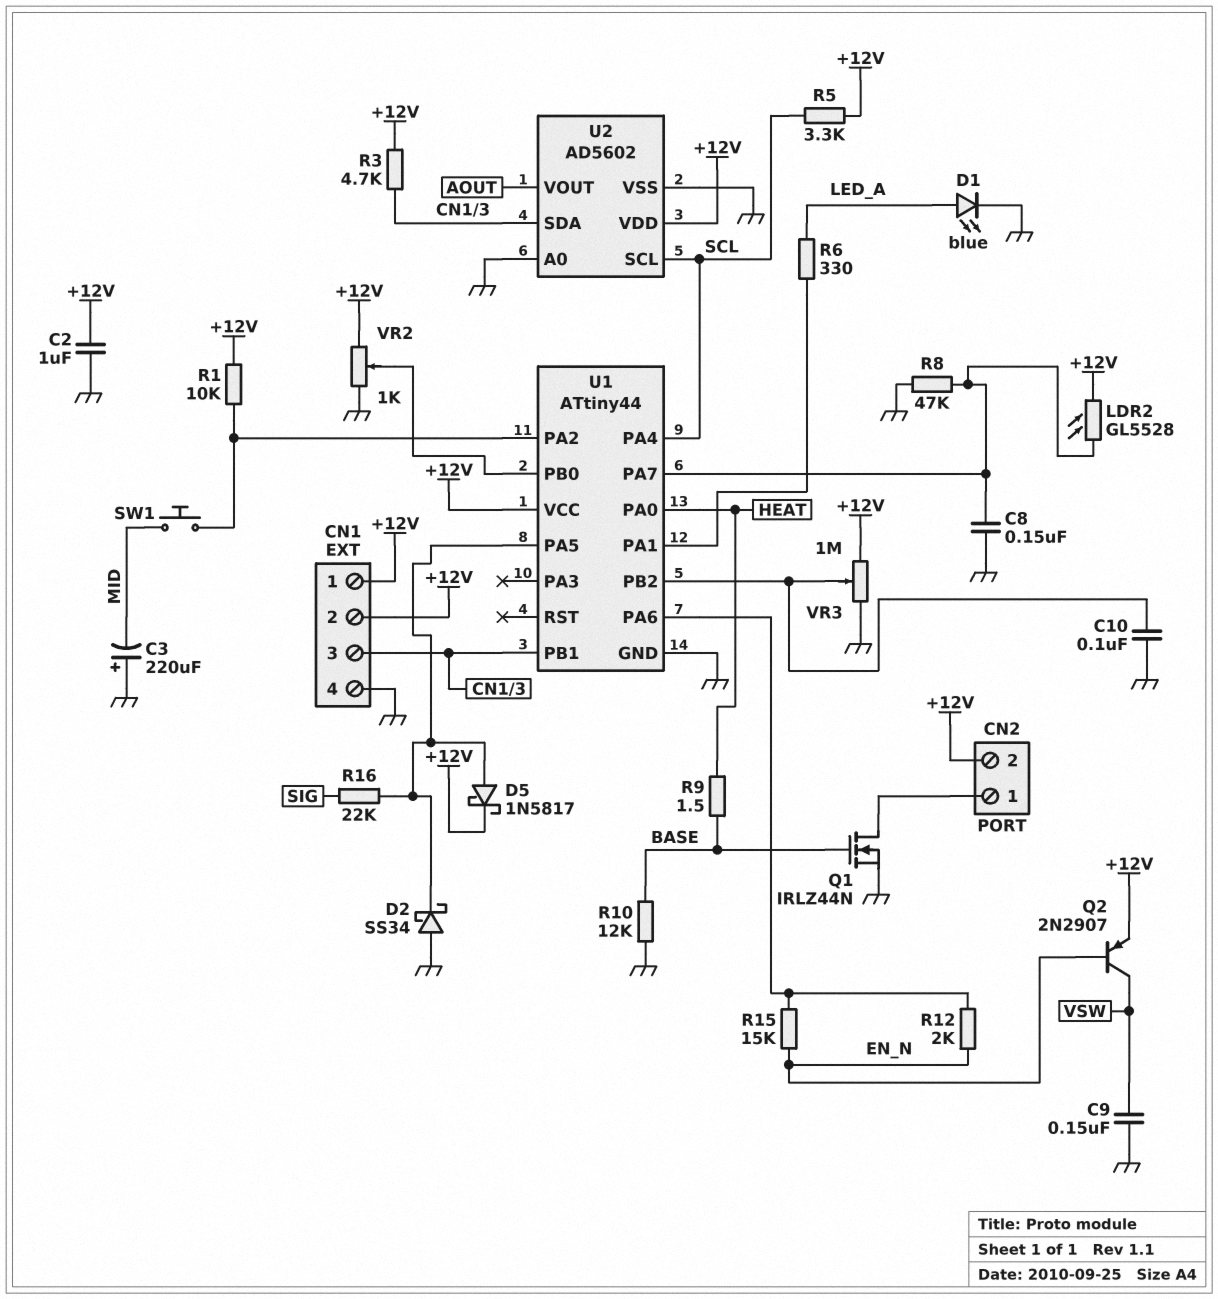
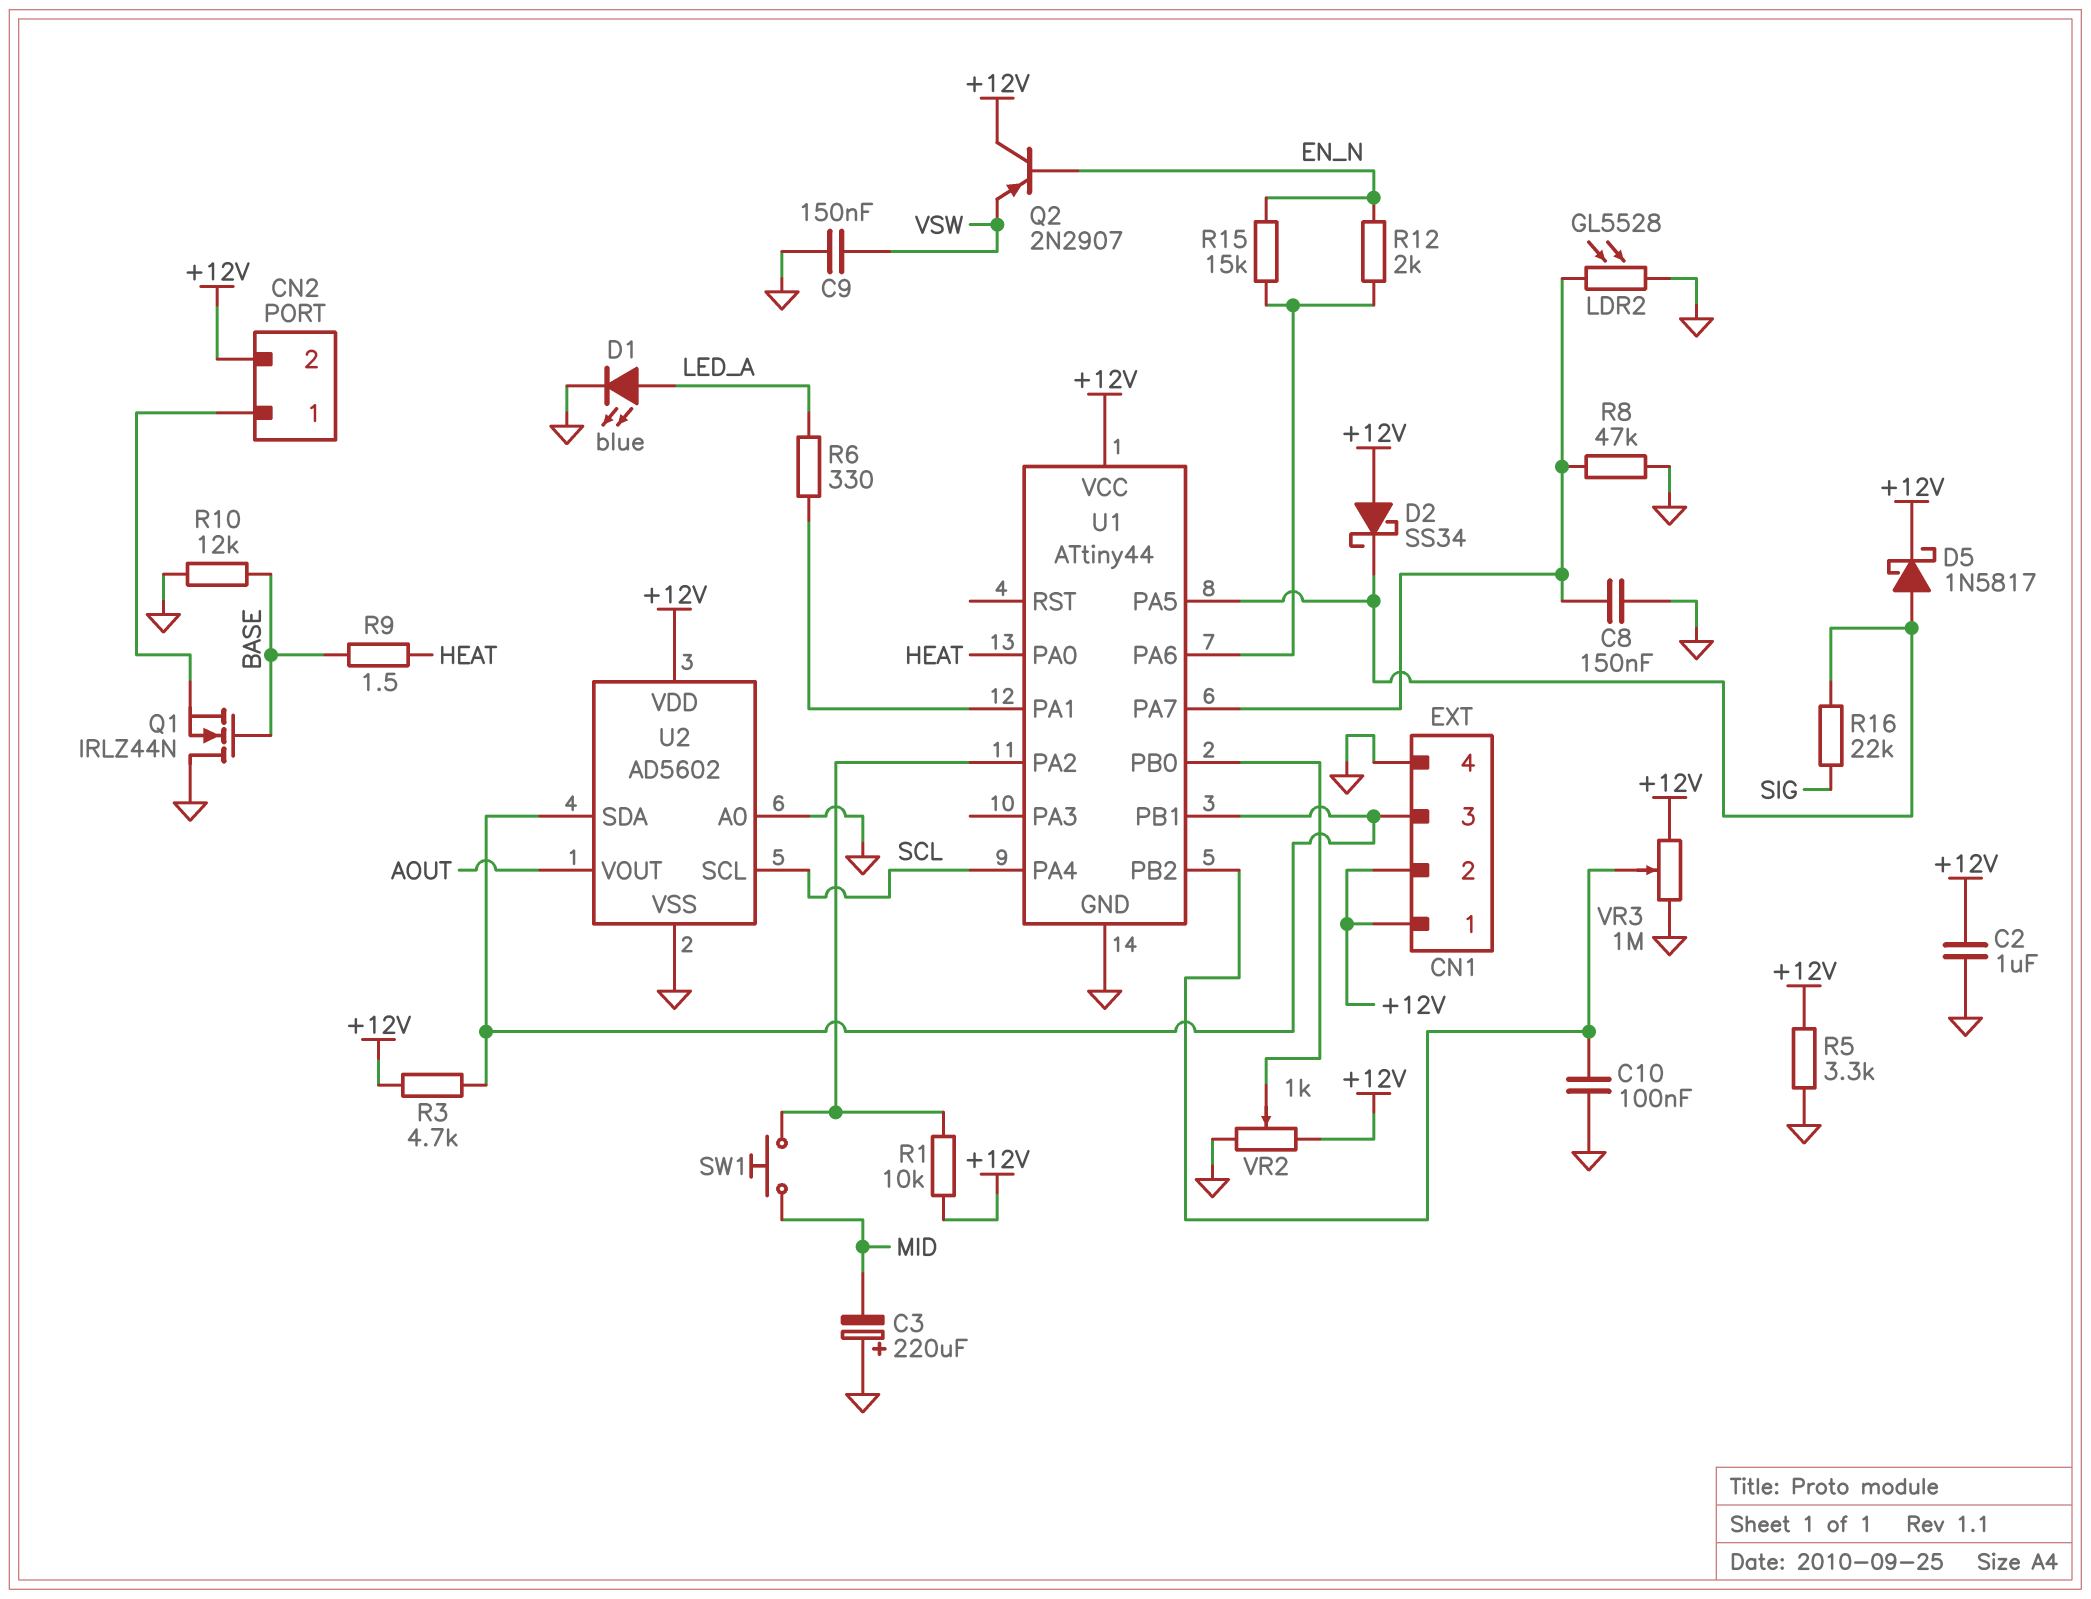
D2: schottky SS34 (A GND, K U1/PA5) -> schottky SS34 (A +12V, K U1/PA5)
LDR2: GL5528 (+12V, U1/PA7) -> GL5528 (GND, U1/PA7)
Q1: NMOS IRLZ44N (G BASE, D CN2/1, S GND) -> NMOS IRLZ44N (G BASE, D GND, S CN2/1)
Q2: PNP 2N2907 (B EN_N, C VSW, E +12V) -> PNP 2N2907 (B EN_N, C +12V, E VSW)
R5: 3.3k (+12V, SCL) -> 3.3k (+12V, GND)

